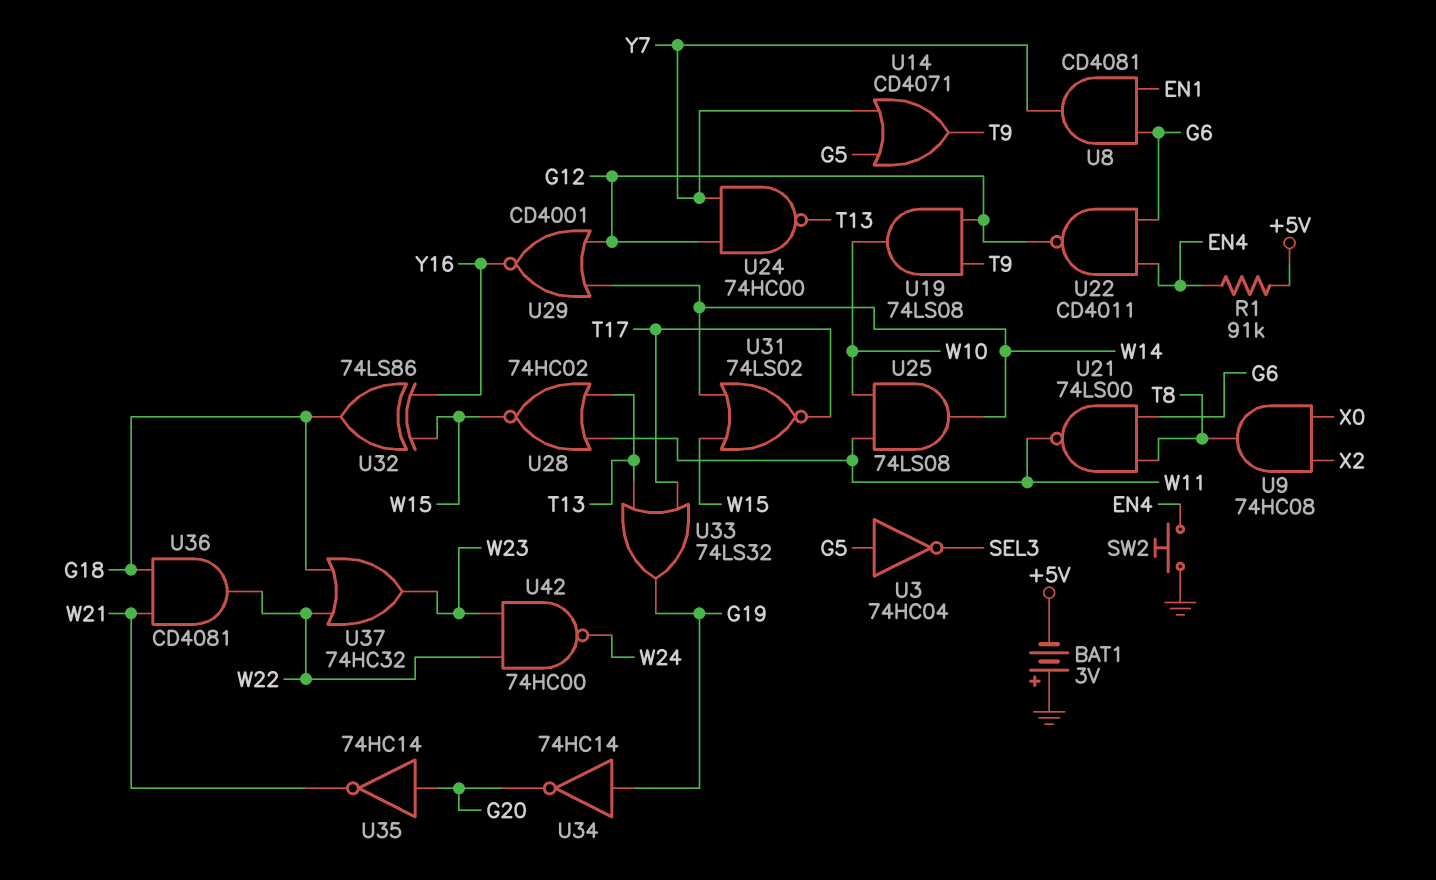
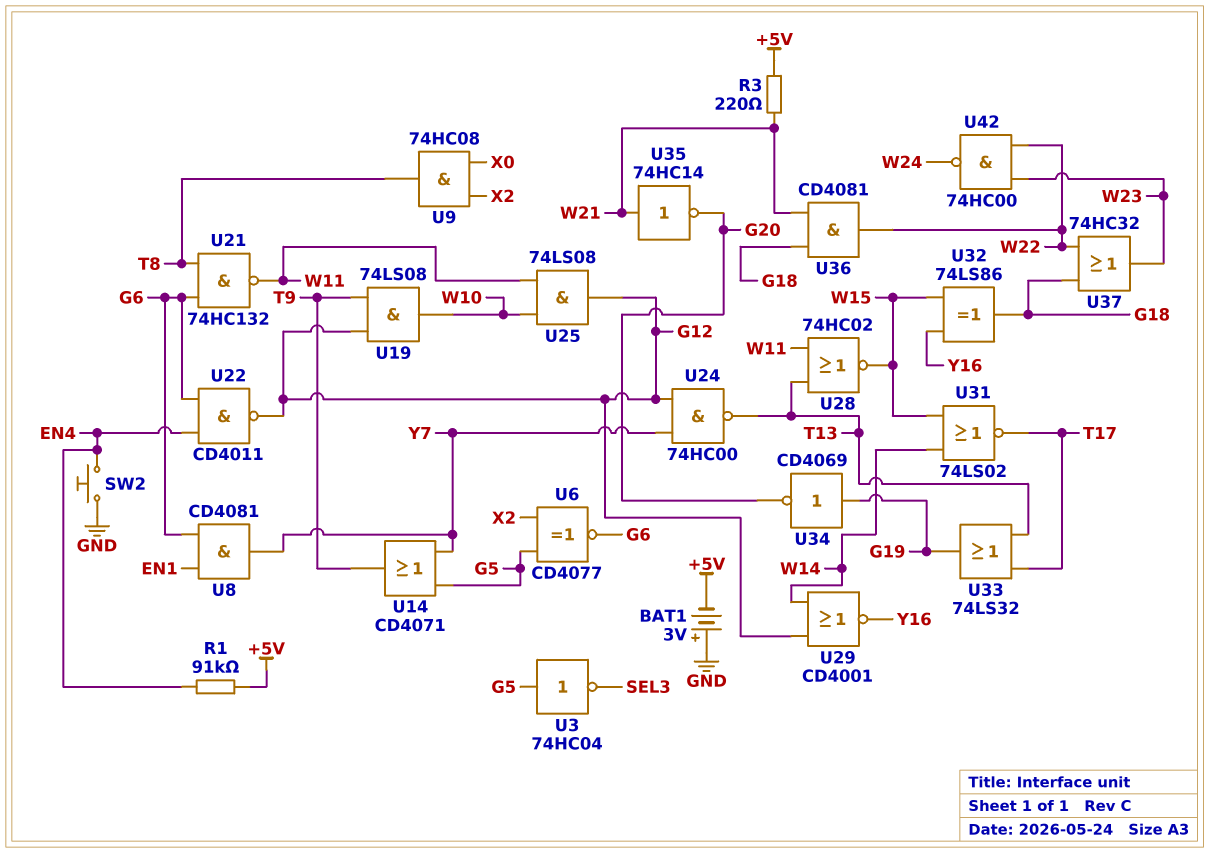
R3: none -> 220 (+5V, W21)
U6: none -> XNOR CD4077 (in G5, in X2, out G6)
U21: NAND 74LS00 (in G6, in T8, out W11) -> NAND 74HC132 (in G6, in T8, out W11)
U25: AND 74LS08 (in W10, in W11, out W14) -> AND 74LS08 (in W10, in W11, out G12)
U34: NOT 74HC14 (in G19, out G20) -> NOT CD4069 (in G19, out G20)
U35: NOT 74HC14 (in G20, out W21) -> NOT 74HC14 (in W21, out G20)

